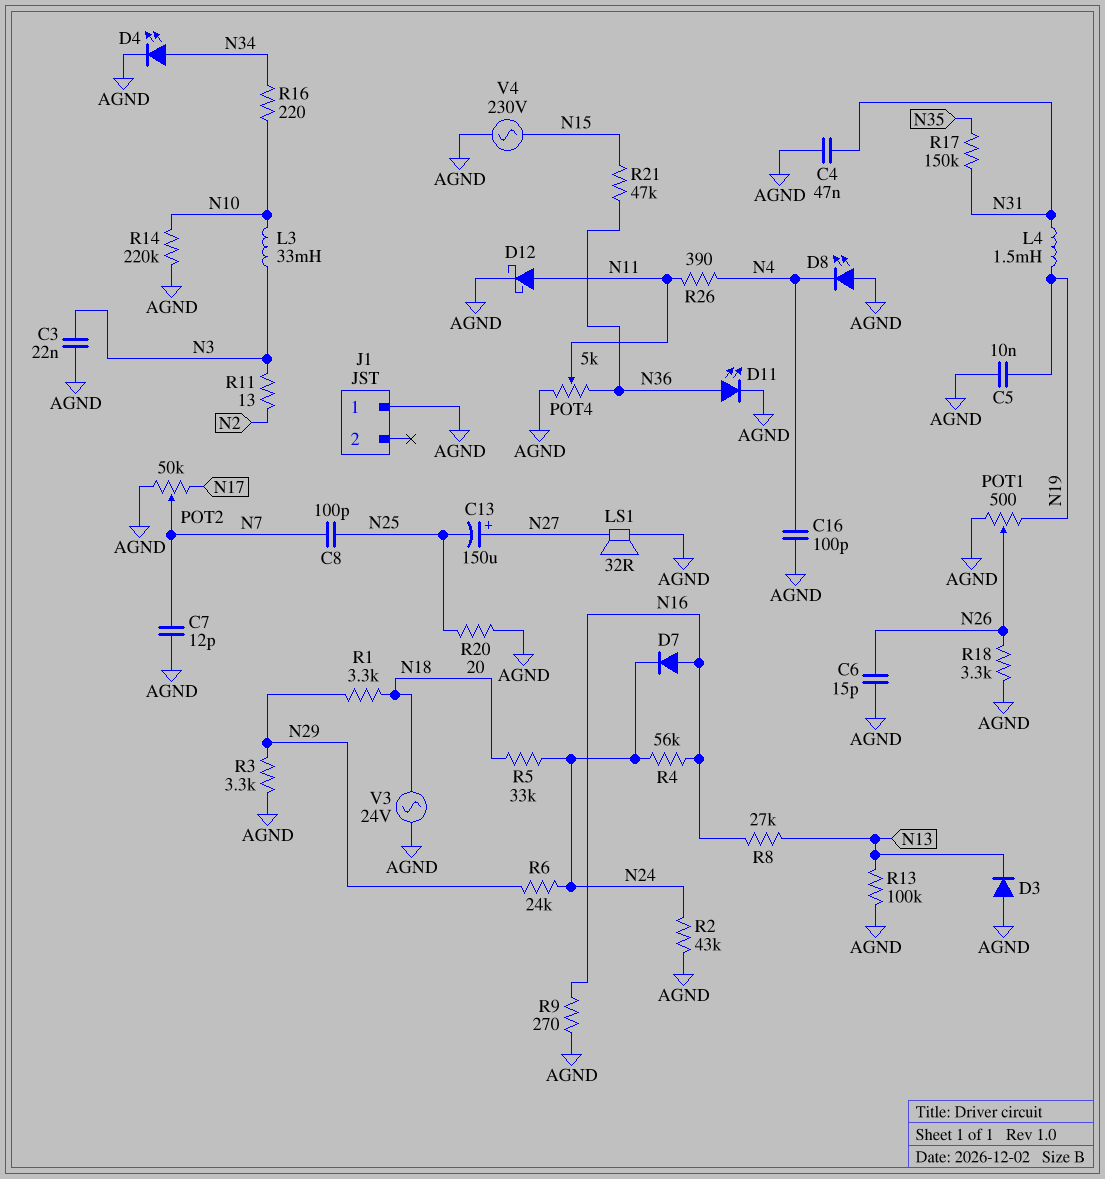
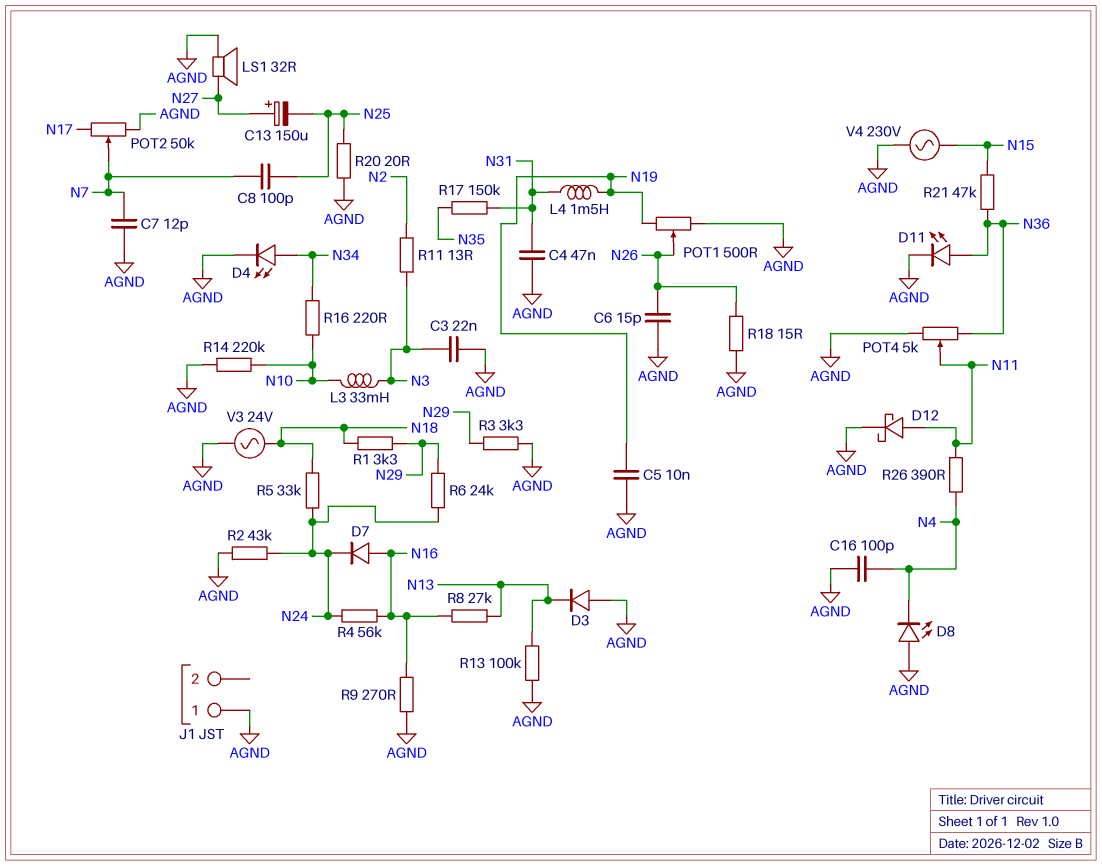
R18: 3.3k (AGND, N26) -> 15 (AGND, N26)

